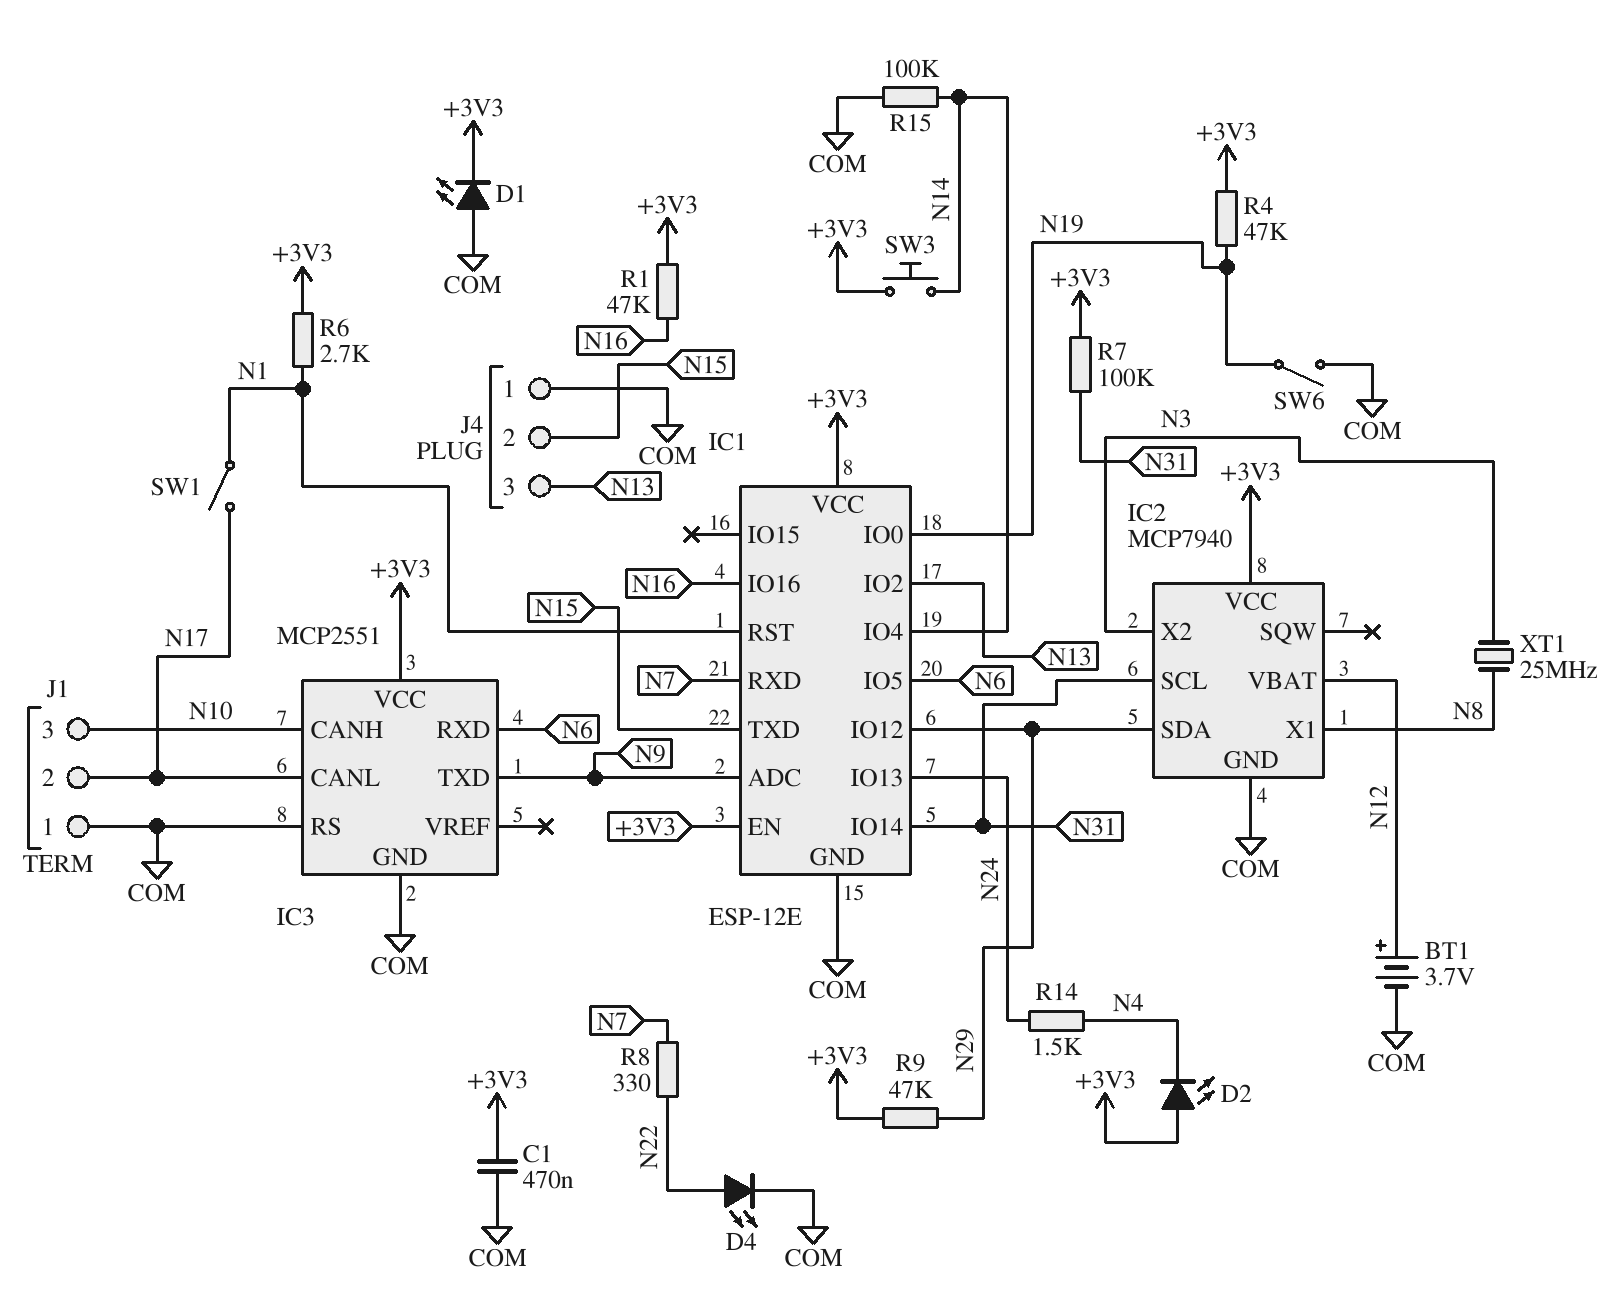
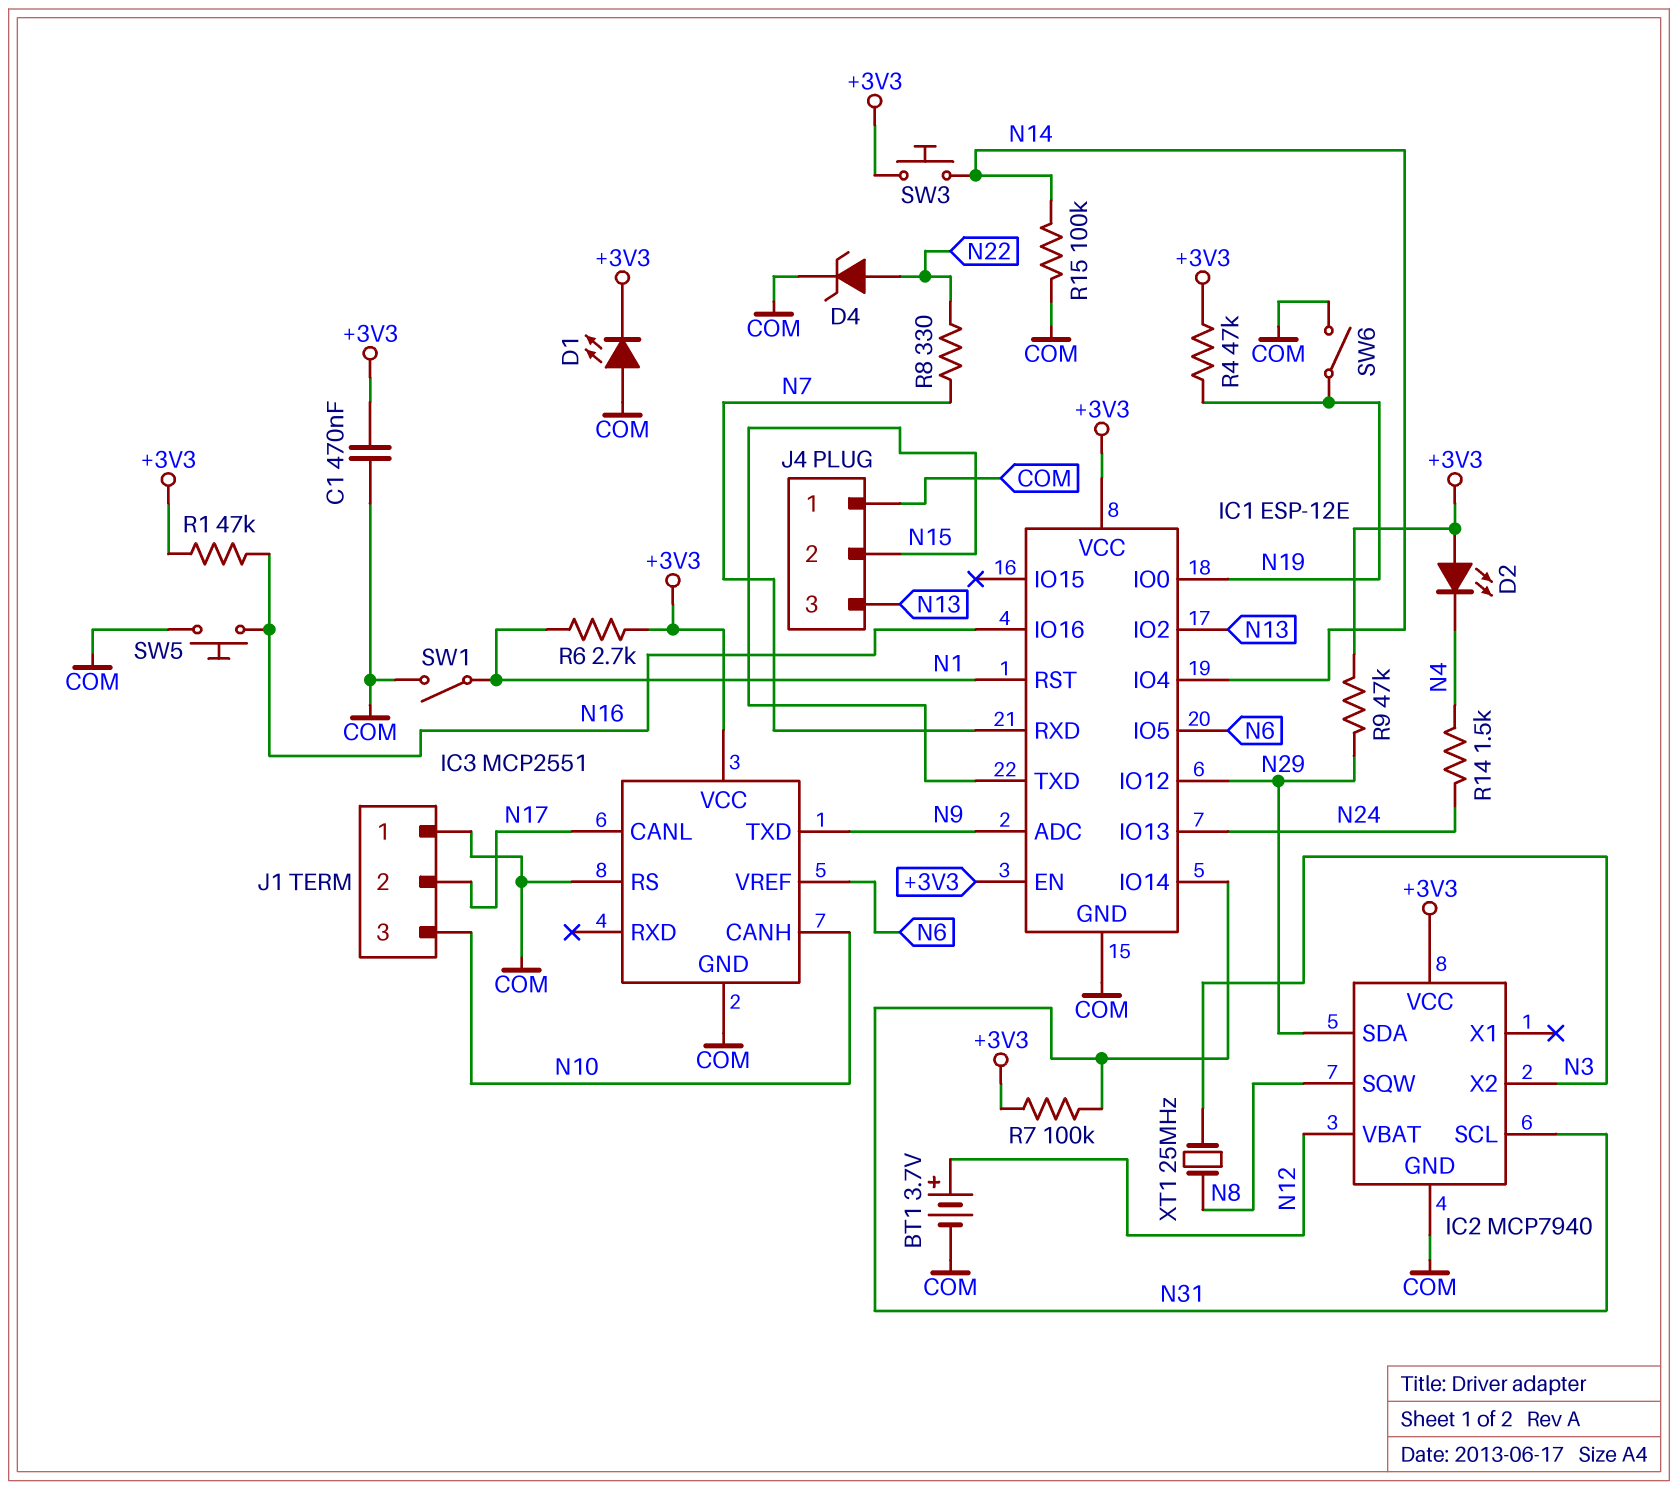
D4: LED (A N22, K COM) -> zener (A N22, K COM)
IC2 pin SQW: none -> N8
IC2 pin X1: N8 -> none
IC3 pin RXD: N6 -> none
IC3 pin VREF: none -> N6
SW1: switch (N1, N17) -> switch (COM, N1)
SW5: none -> button (COM, N16)

